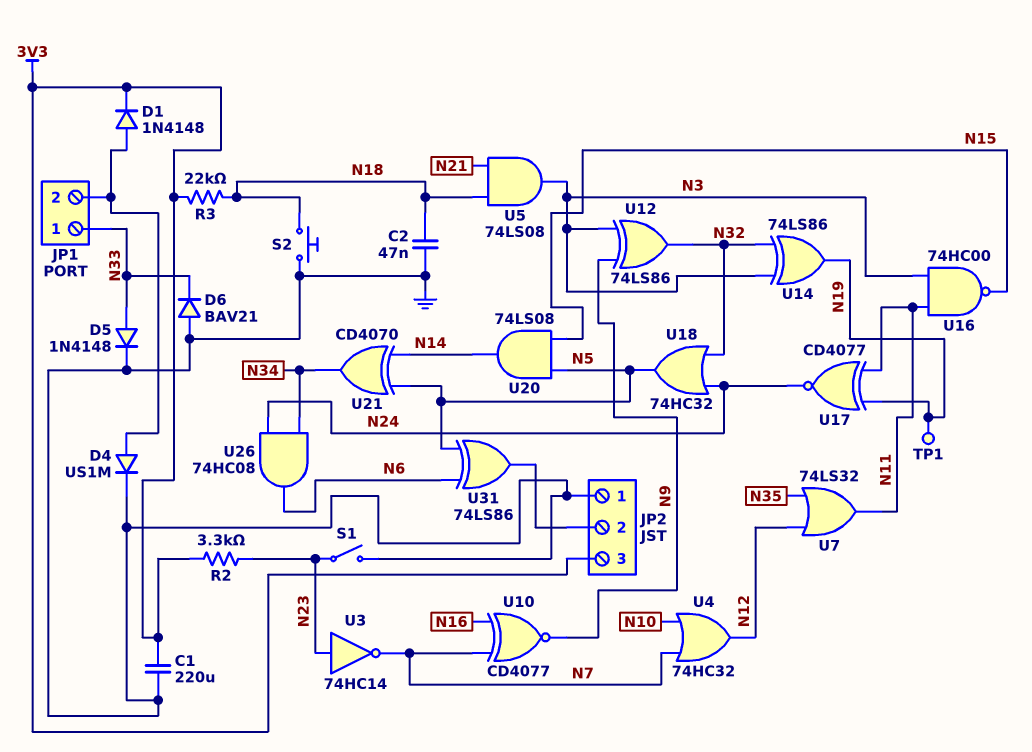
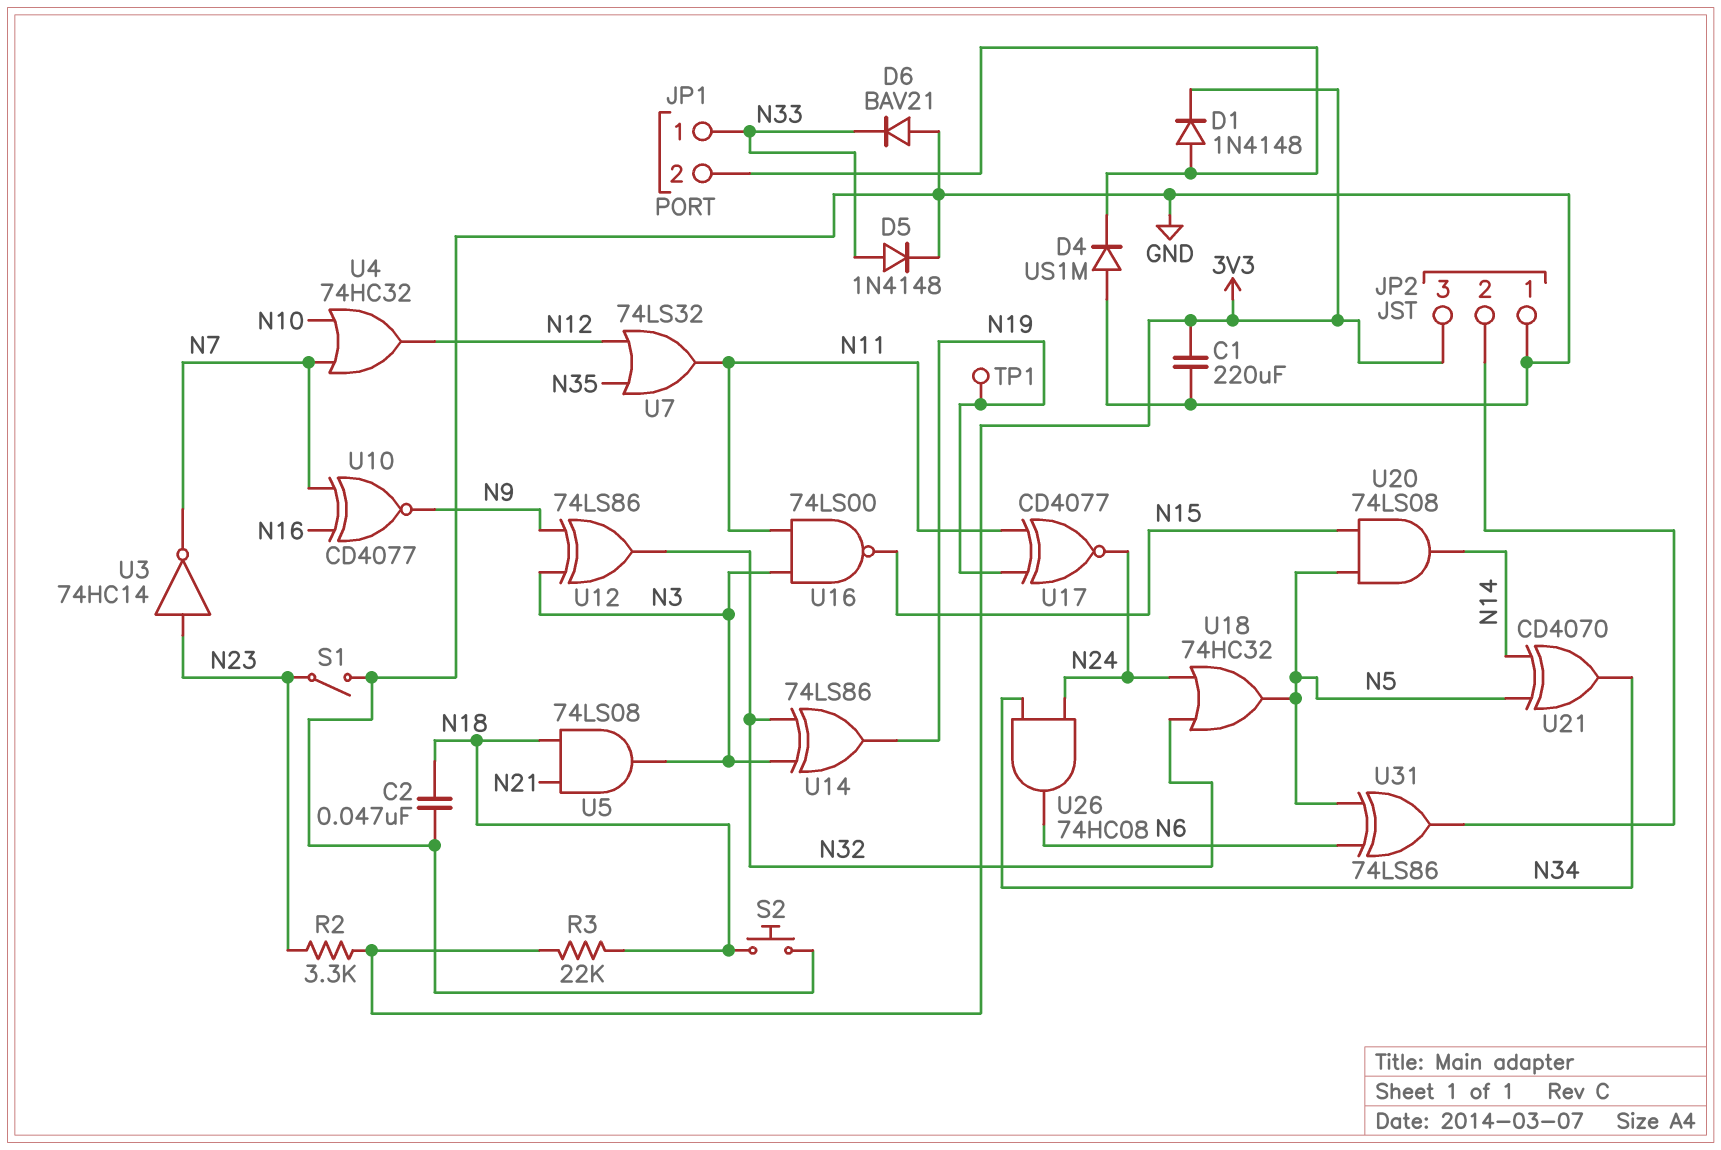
D4: diode US1M (A JP1/2, K GND) -> diode US1M (A GND, K JP1/2)
U16: NAND 74HC00 (in N3, in N11, out N15) -> NAND 74LS00 (in N3, in N11, out N15)

